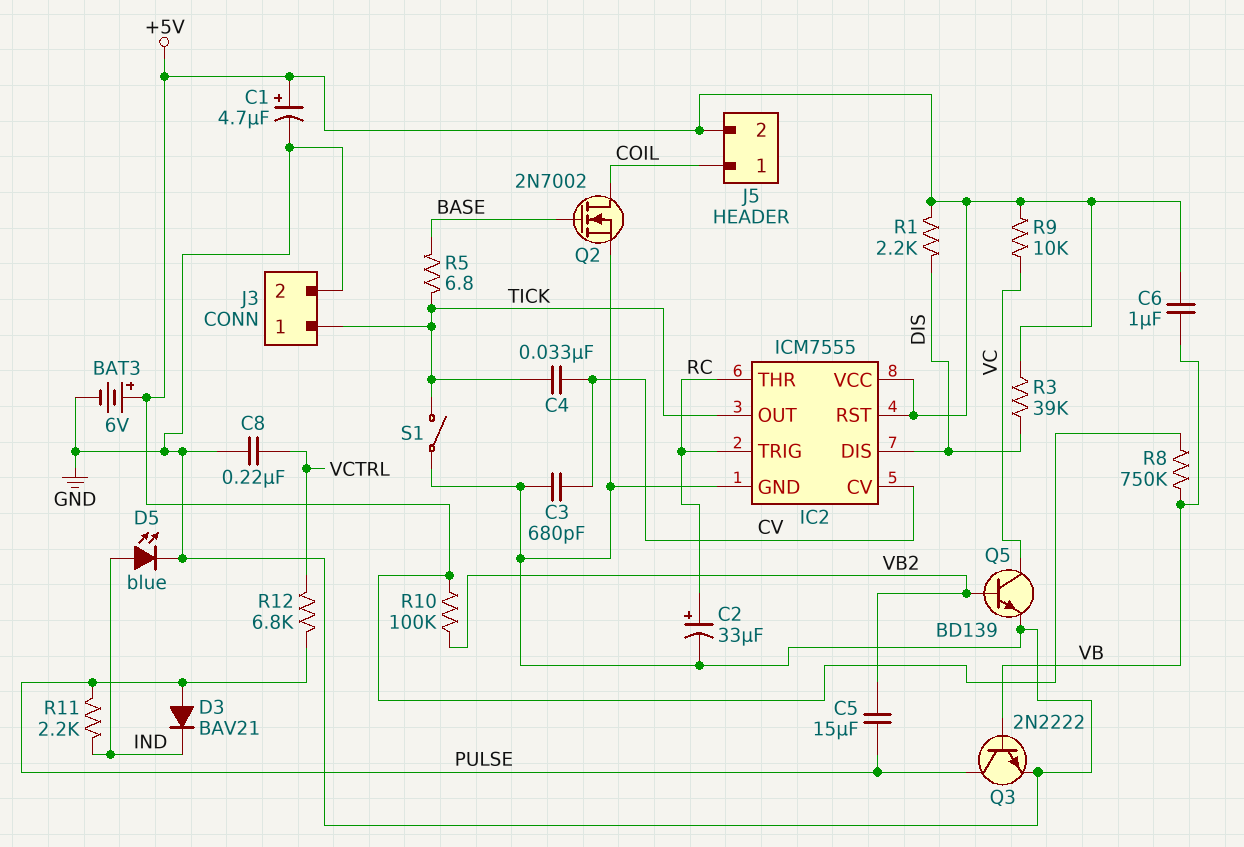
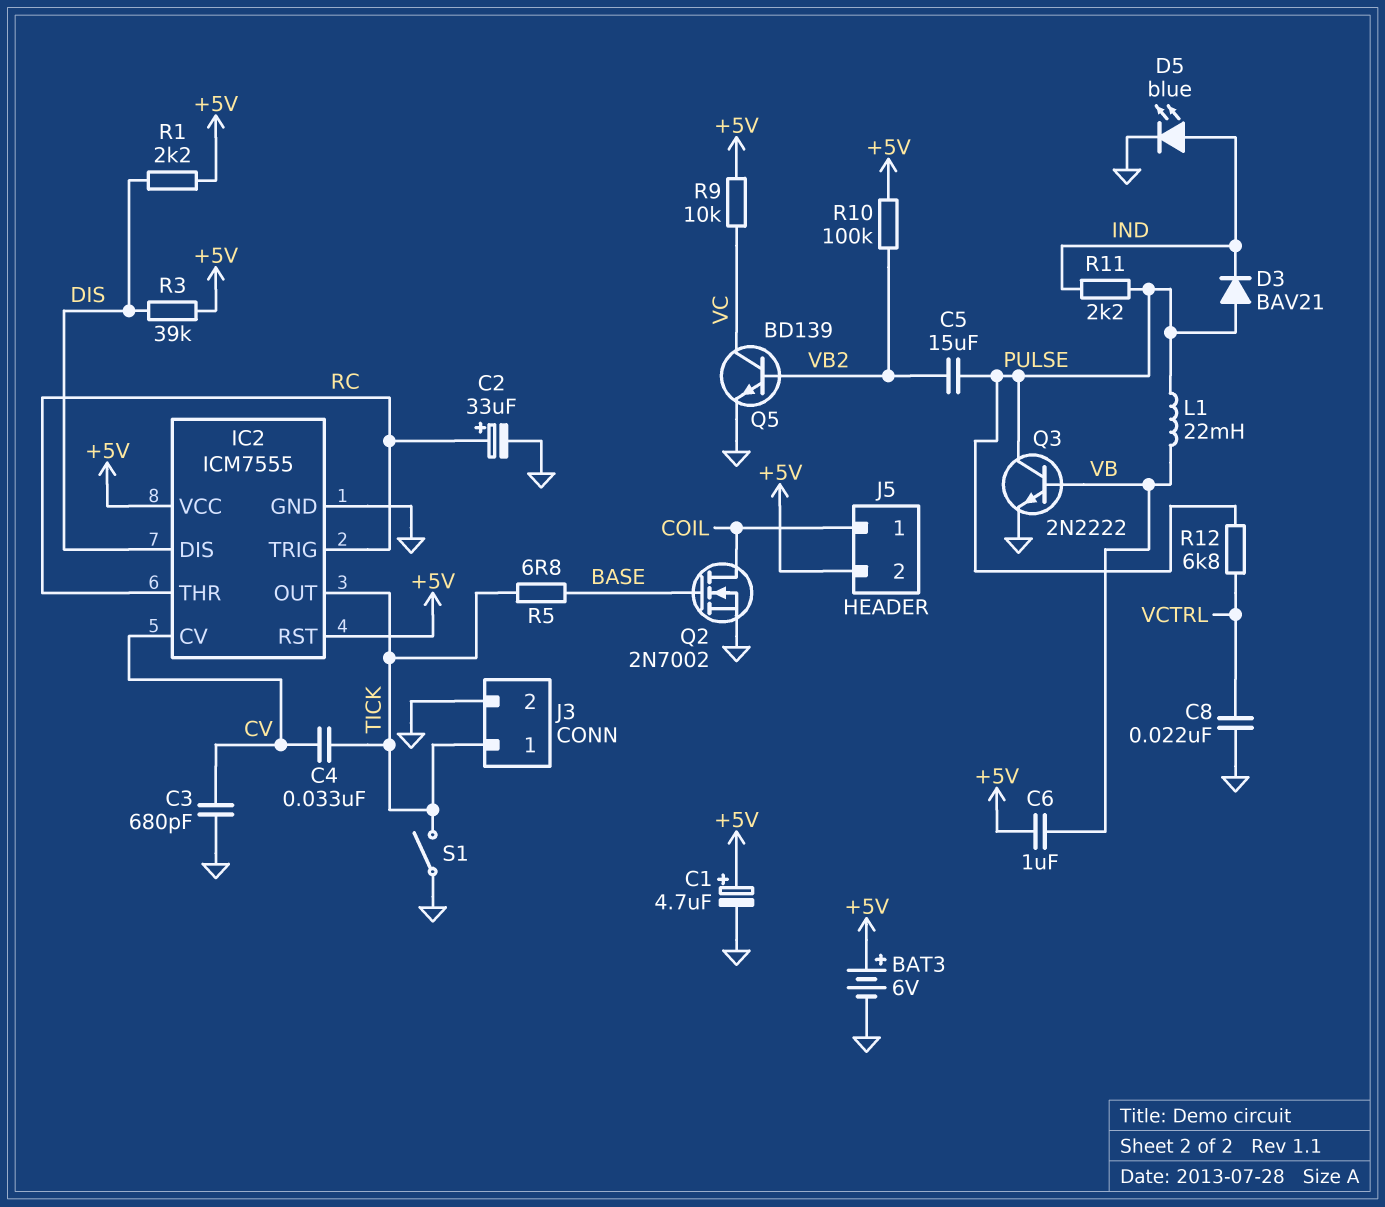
C8: 220nF (GND, VCTRL) -> 22nF (GND, VCTRL)
L1: none -> 22mH (PULSE, VB)
R8: 750k (+5V, VB) -> none

